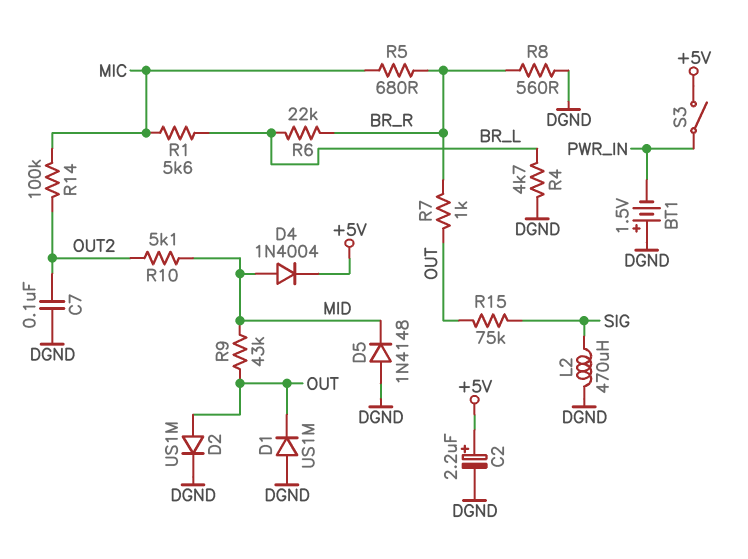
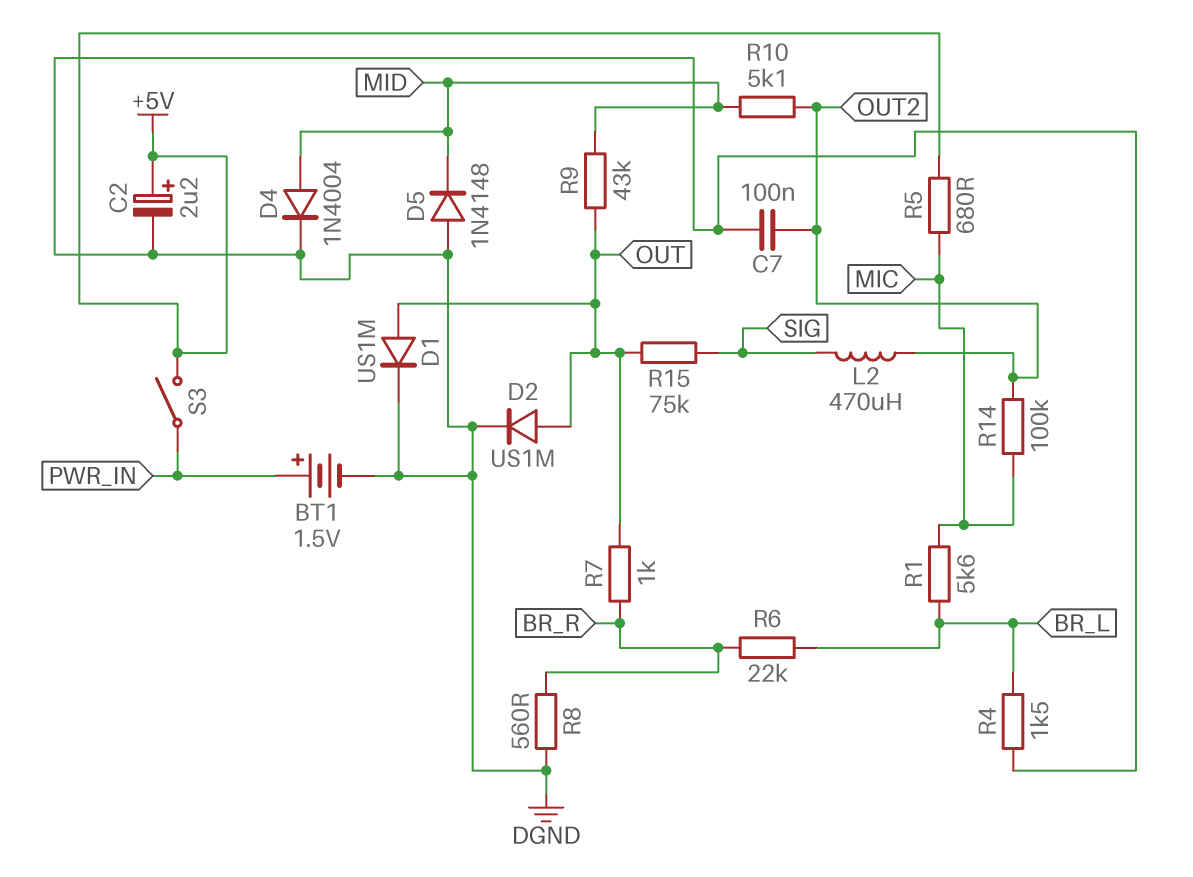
BT1: 1.5V (plus DGND, minus PWR_IN) -> 1.5V (plus PWR_IN, minus DGND)
D1: diode US1M (A DGND, K OUT) -> diode US1M (A OUT, K DGND)
D4: diode 1N4004 (A MID, K +5V) -> diode 1N4004 (A MID, K DGND)
L2: 470uH (DGND, SIG) -> 470uH (OUT2, SIG)
R4: 4.7k (BR_L, DGND) -> 1.5k (BR_L, DGND)
R5: 680 (BR_R, MIC) -> 680 (+5V, MIC)

